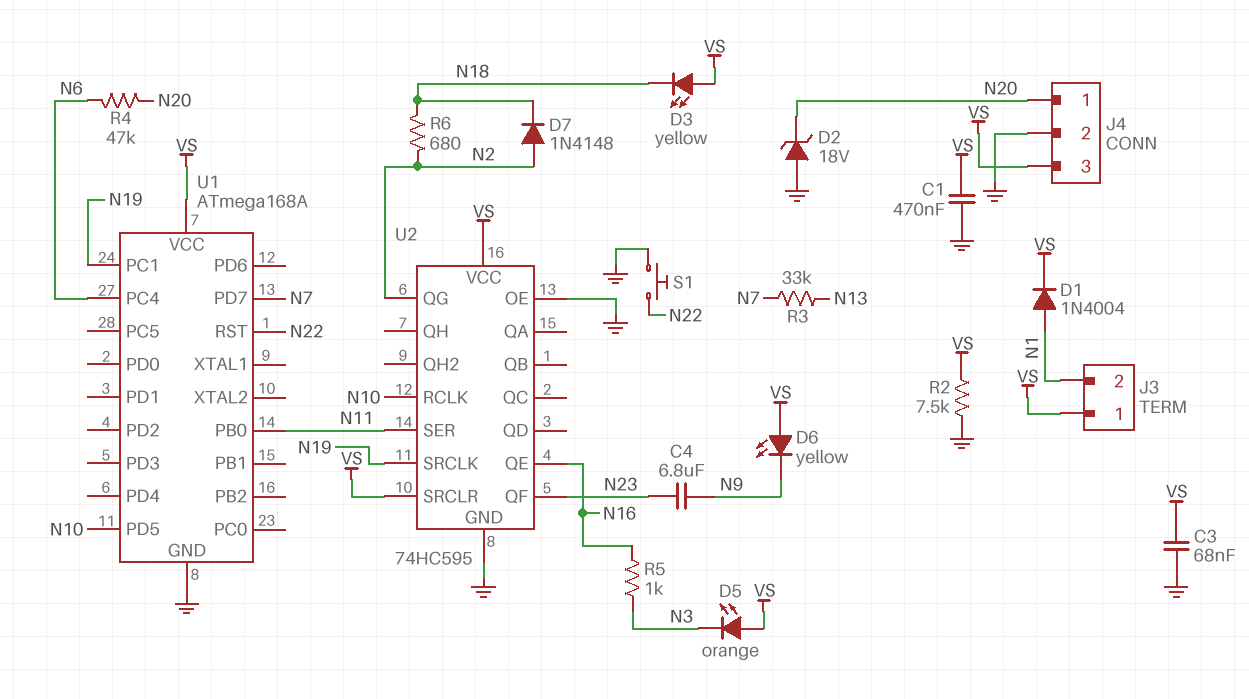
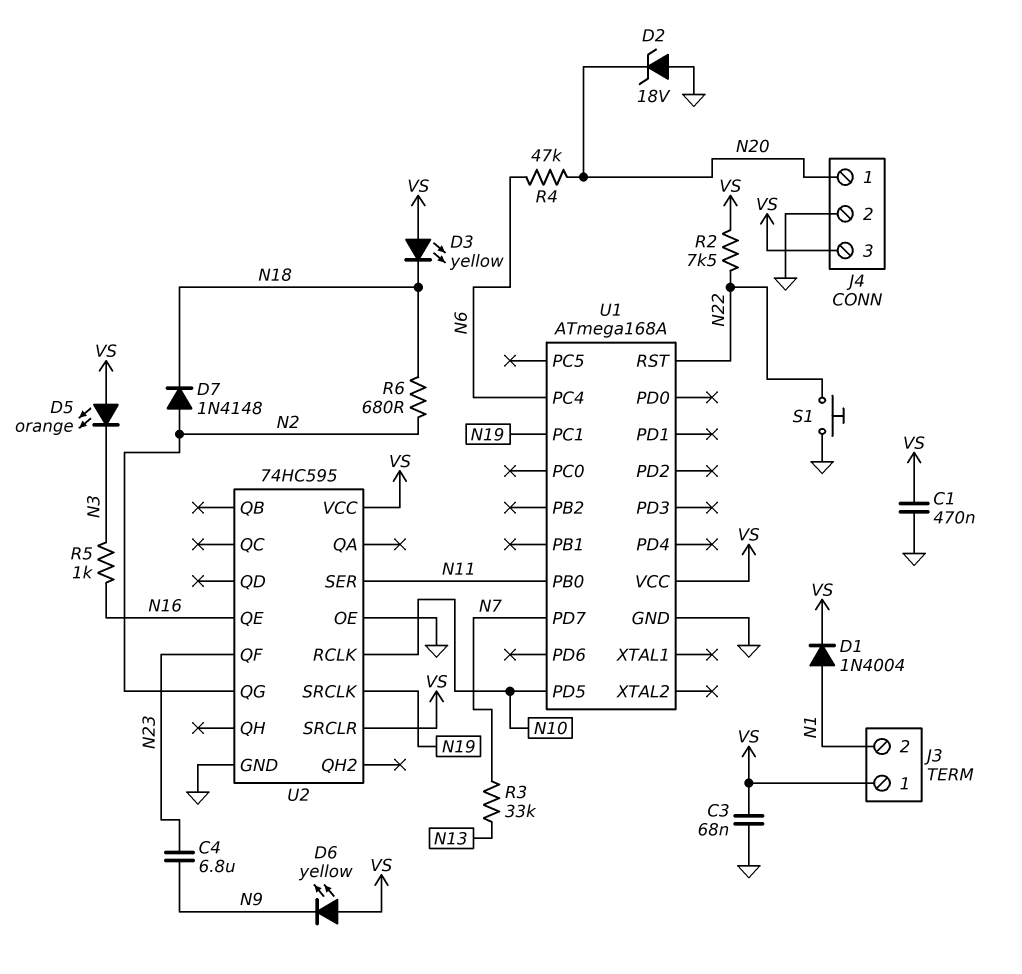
R2: 7.5k (GND, VS) -> 7.5k (N22, VS)

